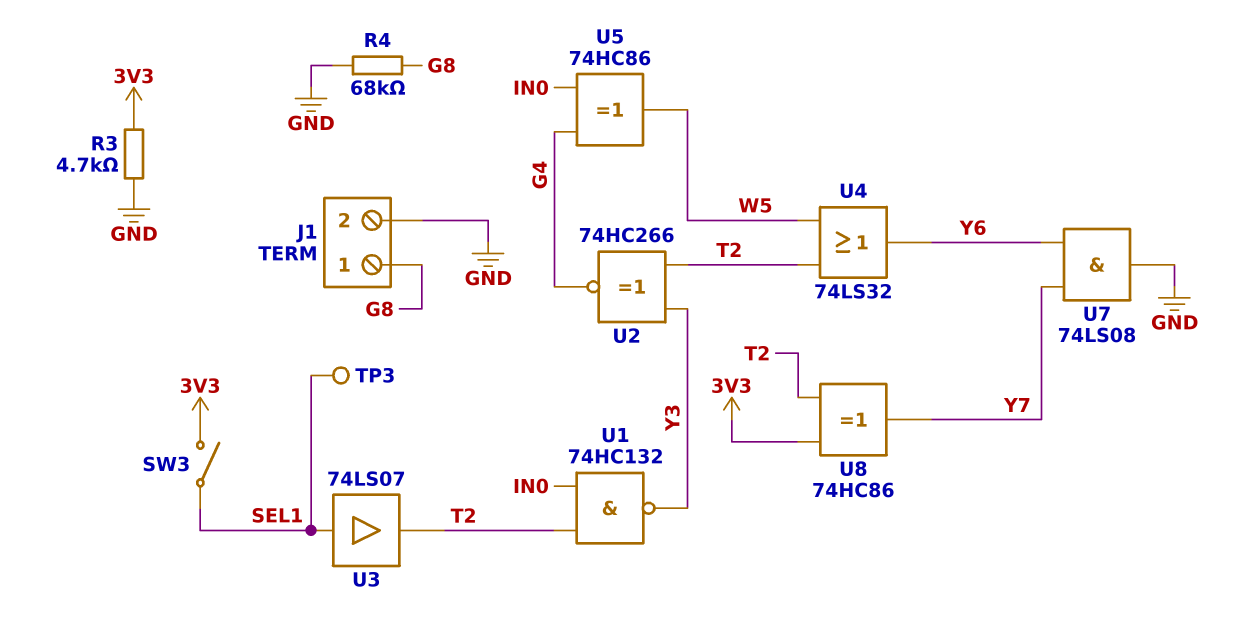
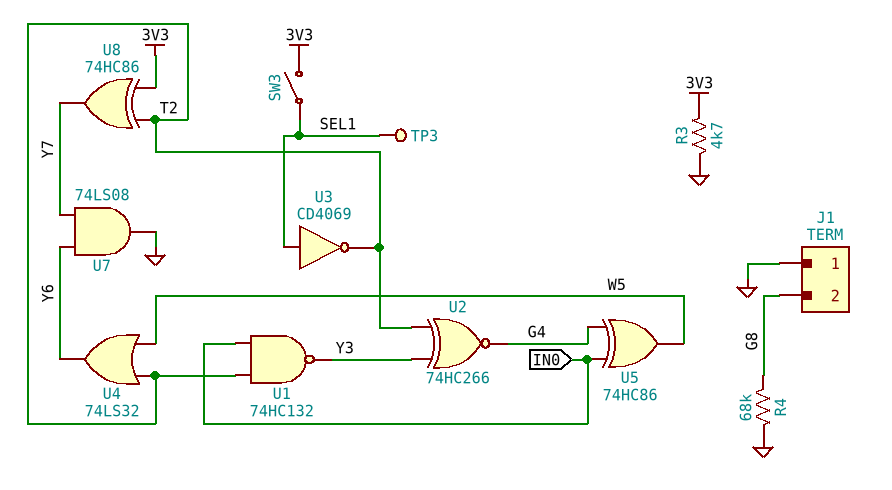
J1 pin 1: G8 -> GND
J1 pin 2: GND -> G8
U3: buffer 74LS07 (in SEL1, out T2) -> NOT CD4069 (in SEL1, out T2)

